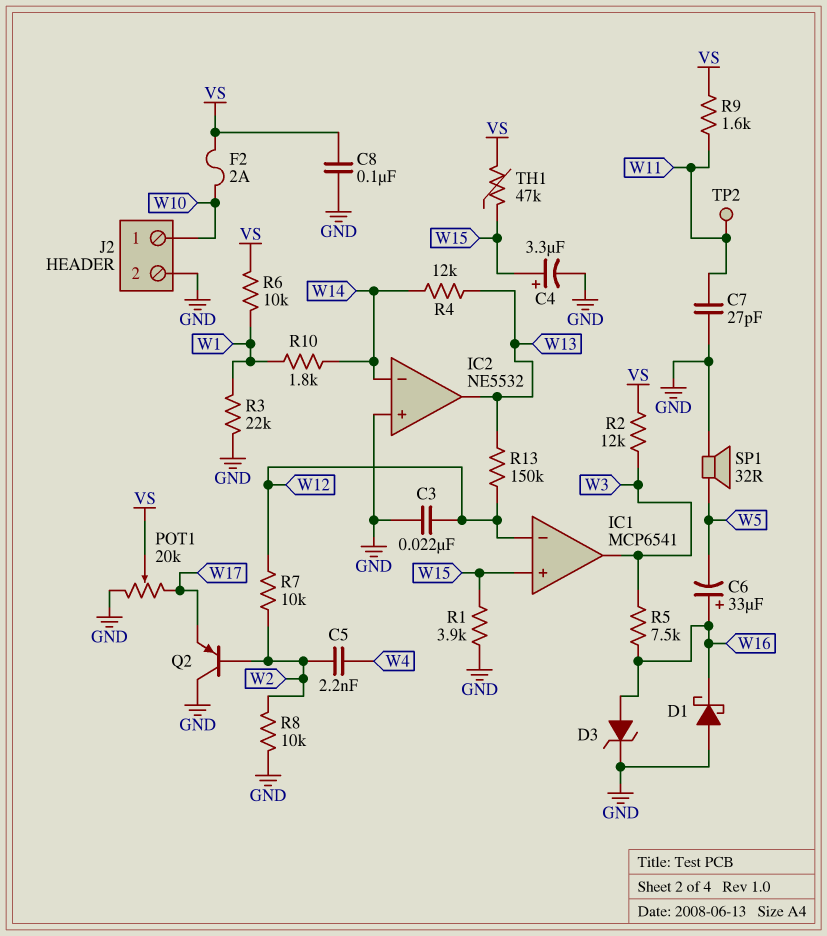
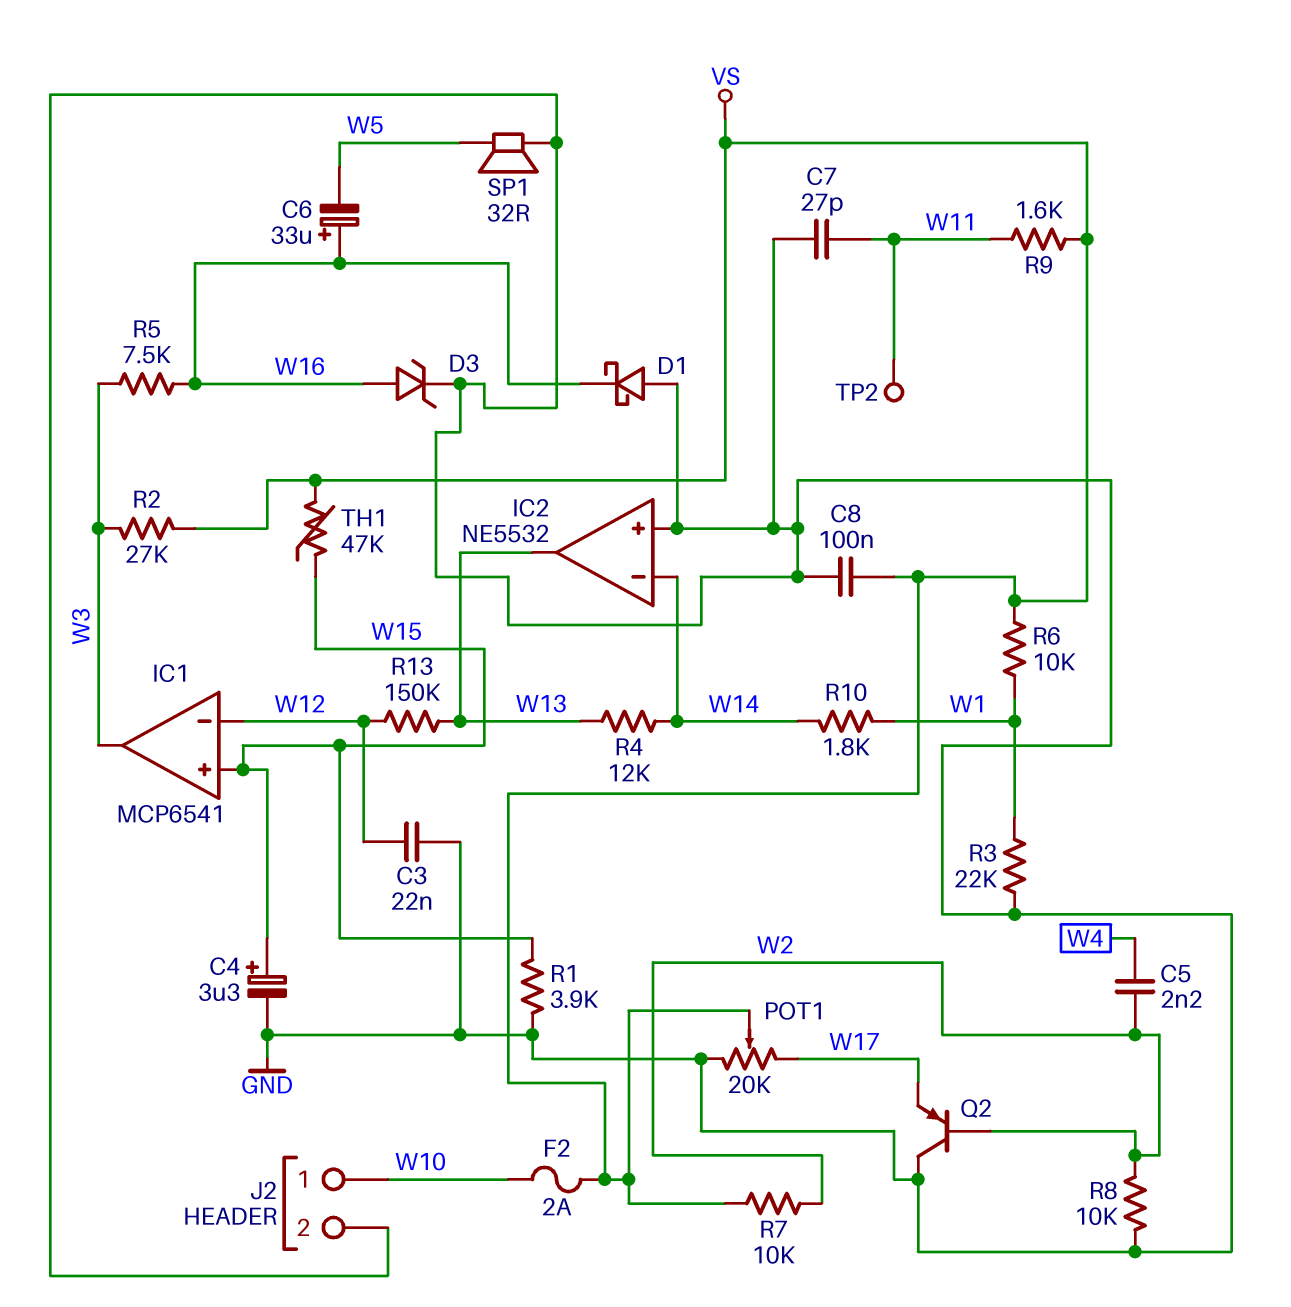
R2: 12k (VS, W3) -> 27k (VS, W3)
R7: 10k (W2, W12) -> 10k (VS, W2)

